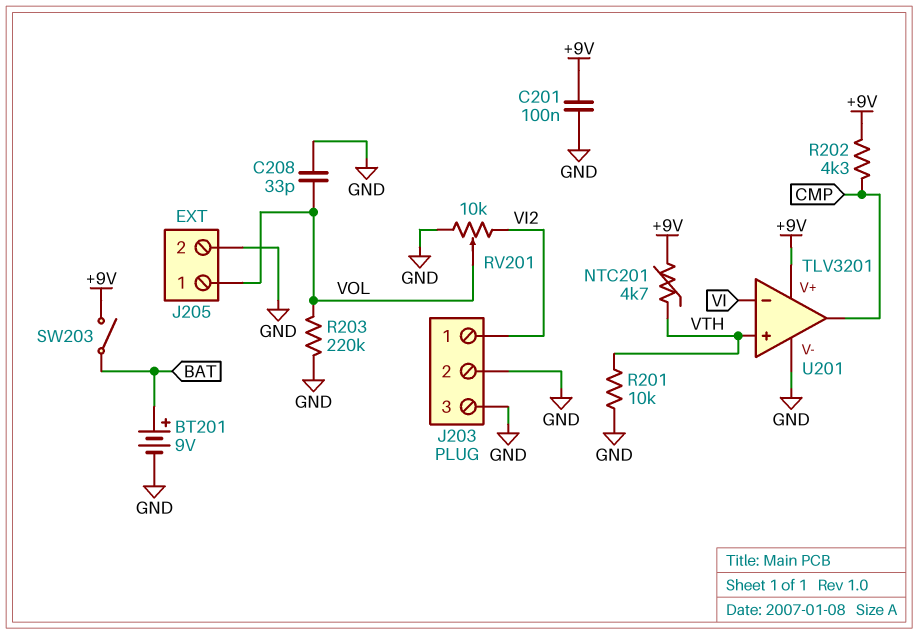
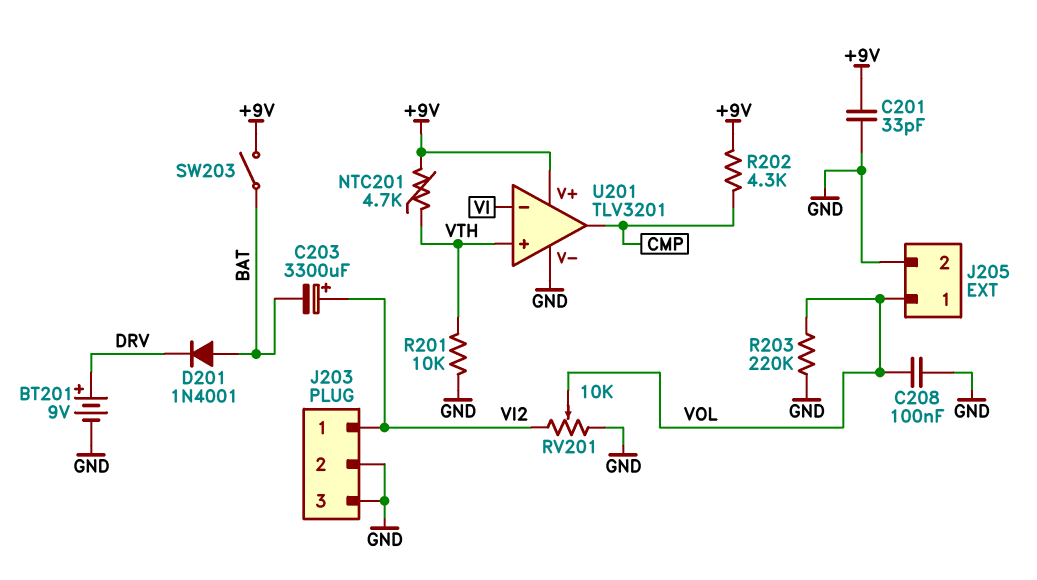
BT201: 9V (plus BAT, minus GND) -> 9V (plus DRV, minus GND)
C201: 100nF (+9V, GND) -> 33pF (+9V, GND)
C203: none -> 3300uF (plus VI2, minus BAT)
C208: 33pF (GND, VOL) -> 100nF (GND, VOL)
D201: none -> diode 1N4001 (A BAT, K DRV)

